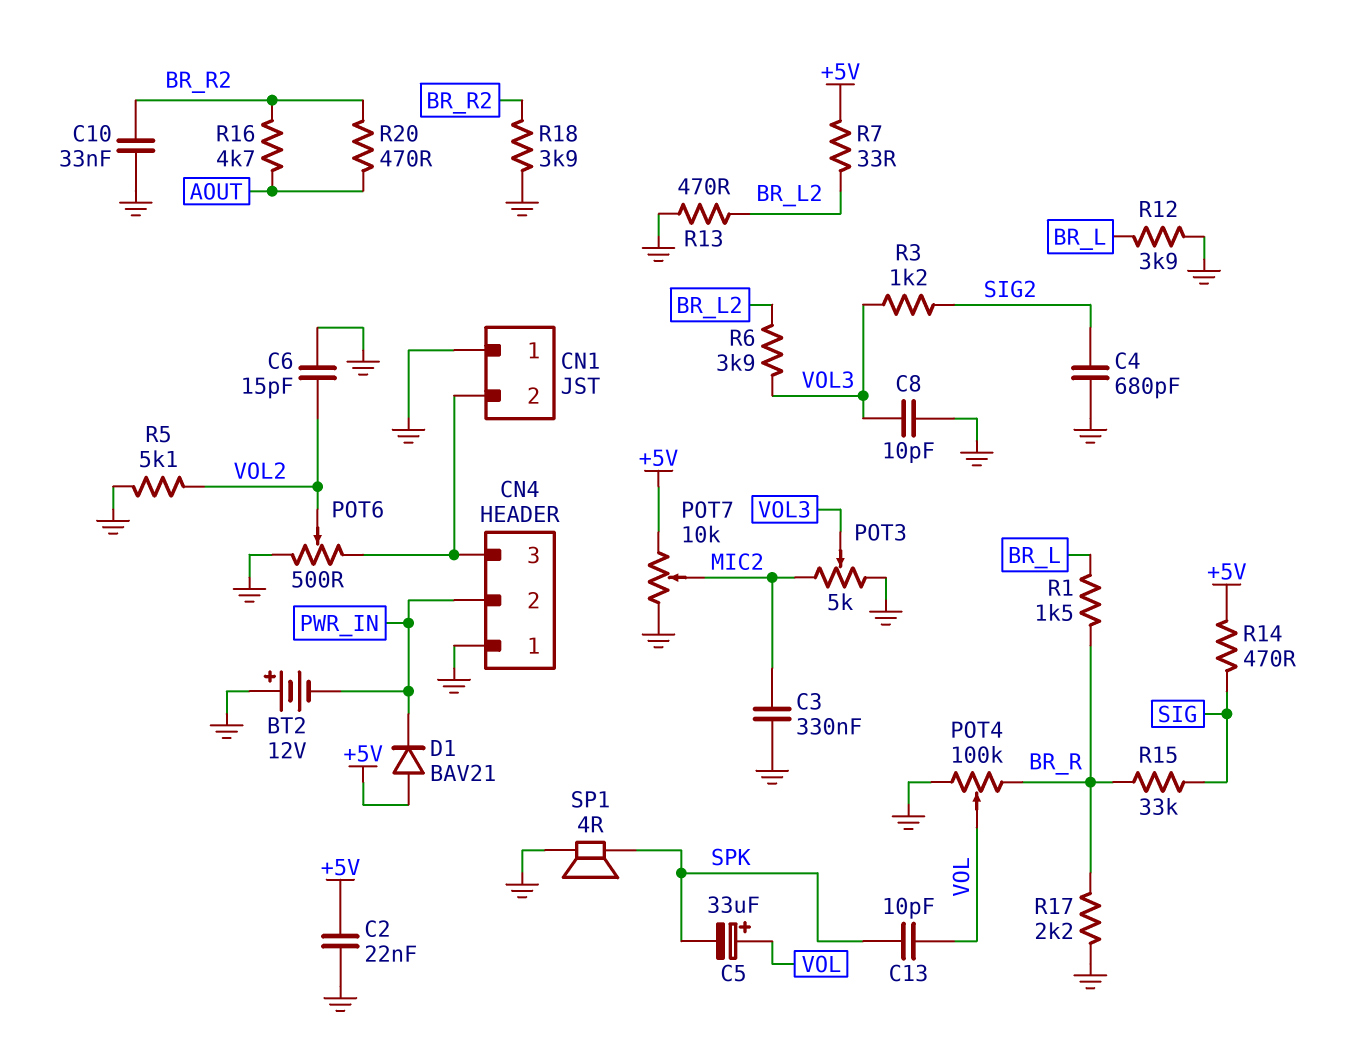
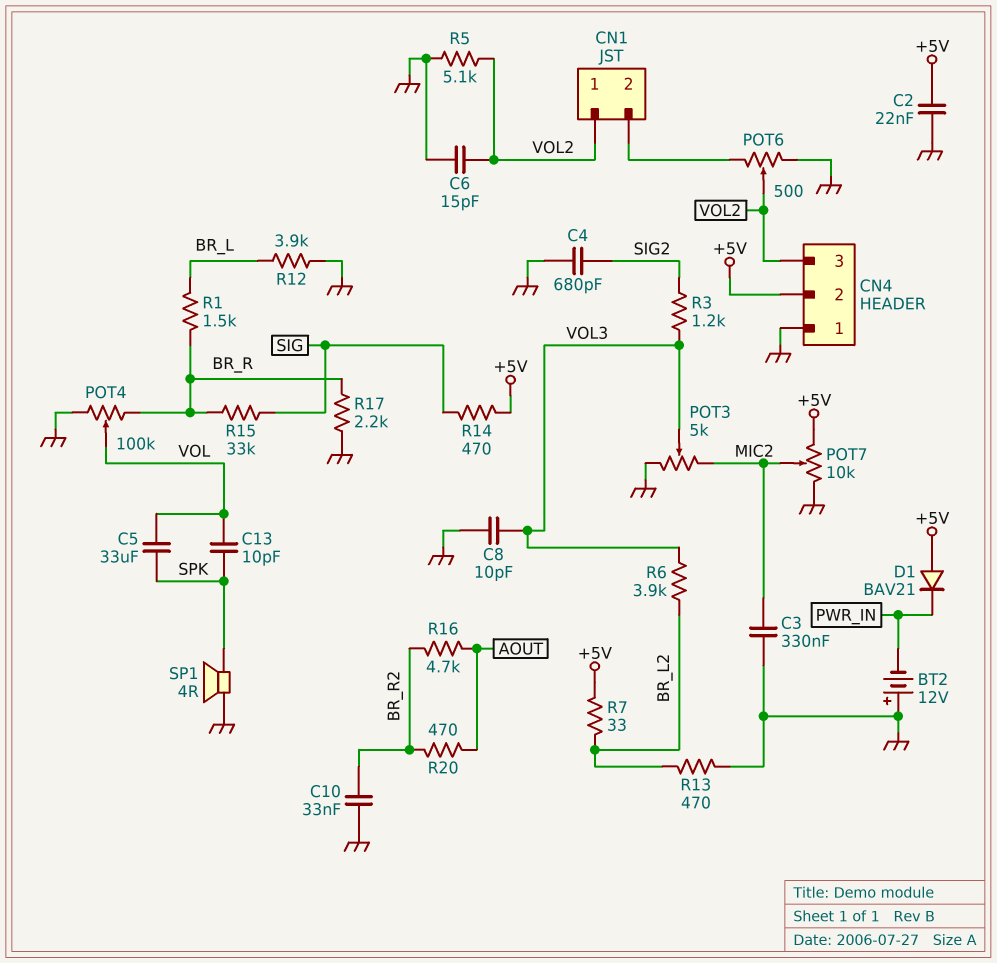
C5: 33uF (plus VOL, minus SPK) -> 33uF (SPK, VOL)
CN1 pin 1: GND -> VOL2
CN4 pin 2: PWR_IN -> +5V
CN4 pin 3: CN1/2 -> VOL2
R18: 3.9k (BR_R2, GND) -> none

